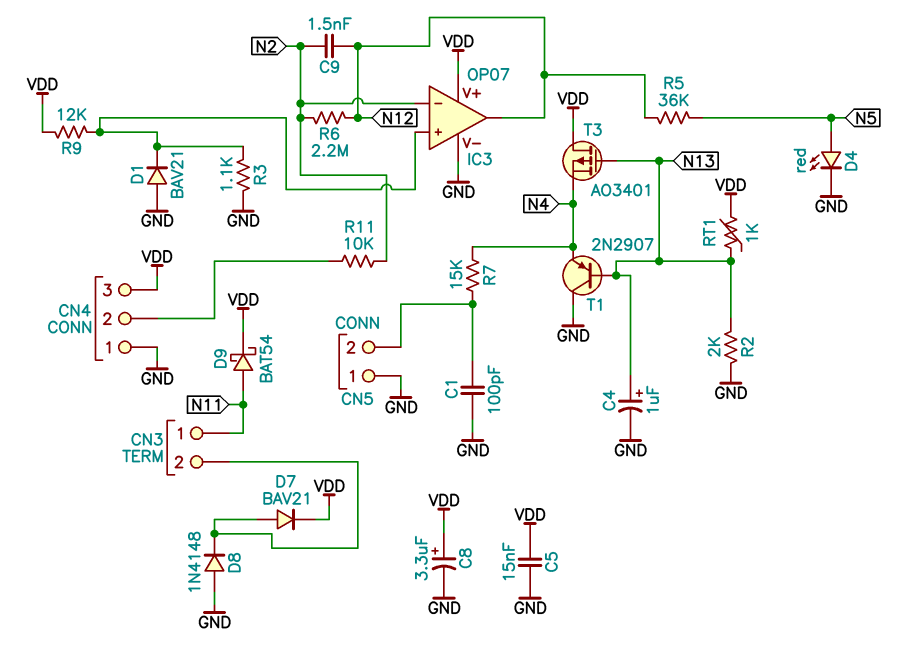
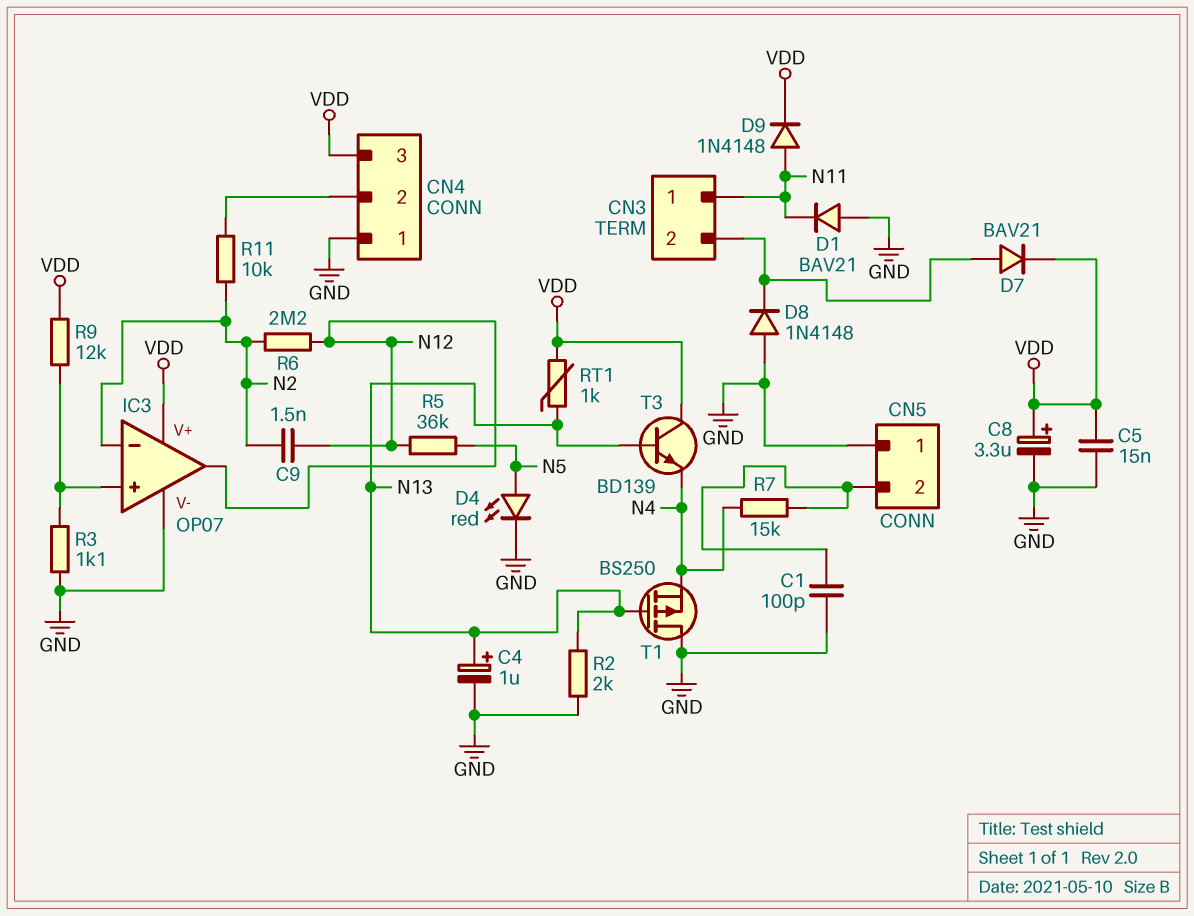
D1: diode BAV21 (A GND, K IC3/in+) -> diode BAV21 (A GND, K N11)
D9: schottky BAT54 (A N11, K VDD) -> diode 1N4148 (A N11, K VDD)
T1: PNP 2N2907 (B N13, C GND, E N4) -> PMOS BS250 (G N13, D GND, S N4)
T3: PMOS AO3401 (G N13, D VDD, S N4) -> NPN BD139 (B N13, C VDD, E N4)

